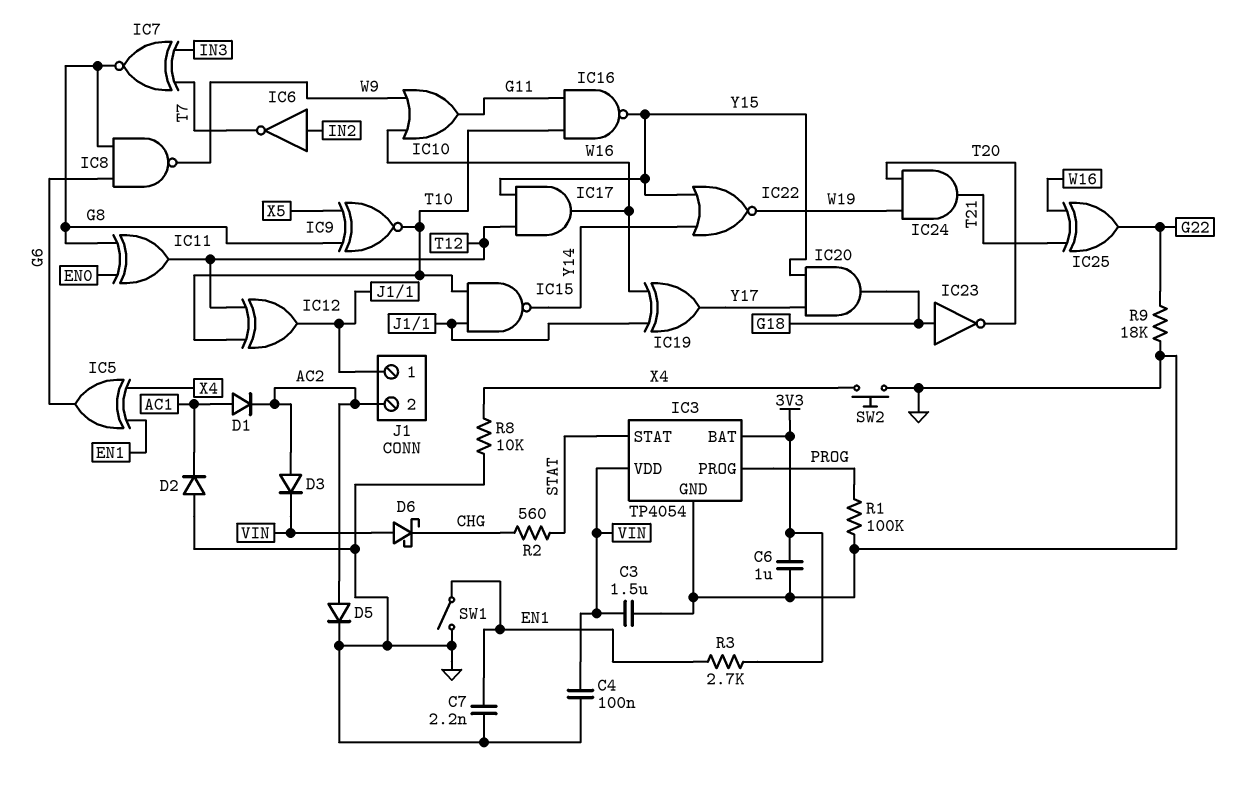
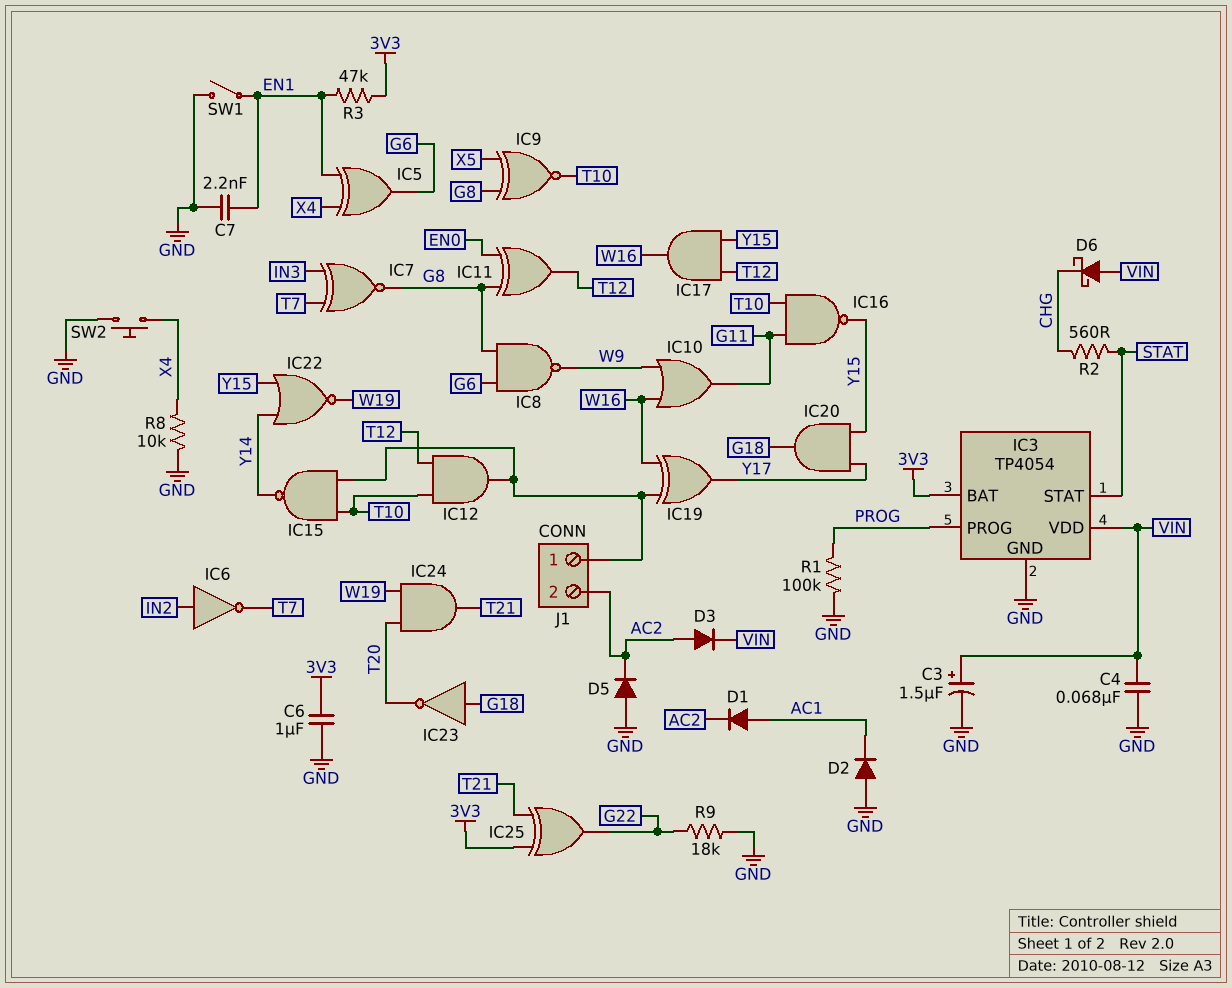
C3: 1.5uF (GND, VIN) -> 1.5uF (plus VIN, minus GND)
C4: 100nF (GND, VIN) -> 68nF (GND, VIN)
D5: diode (A AC2, K GND) -> diode (A GND, K AC2)
IC12: XOR (in T10, in T12, out J1/1) -> AND (in T10, in T12, out J1/1)
IC25: XOR (in T21, in W16, out G22) -> XOR (in 3V3, in T21, out G22)
R3: 2.7k (3V3, EN1) -> 47k (3V3, EN1)

